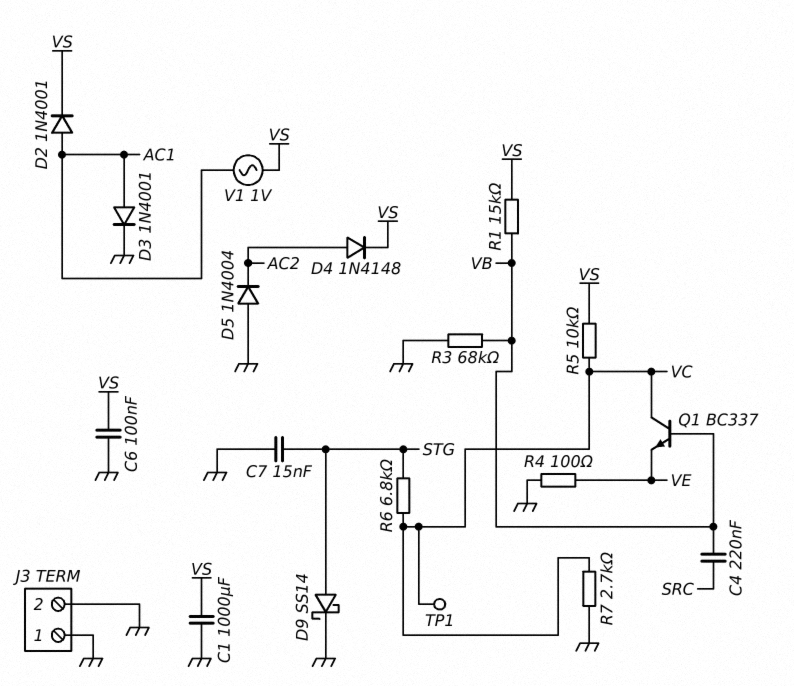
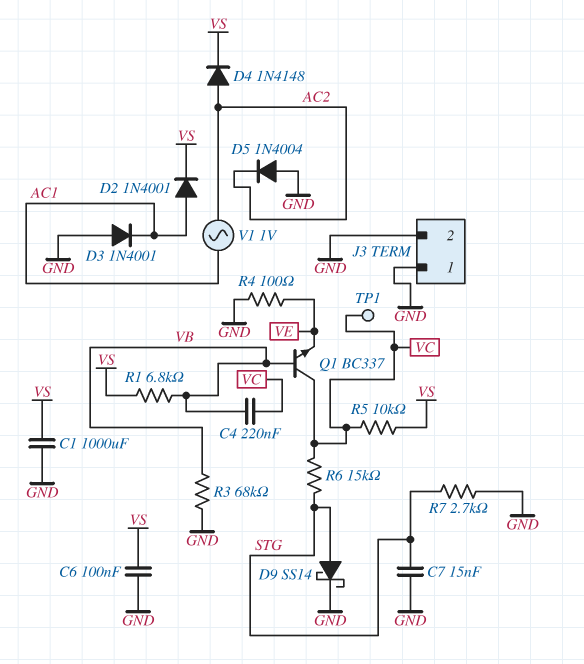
C4: 220nF (SRC, VB) -> 220nF (VB, VC)
D3: diode 1N4001 (A AC1, K GND) -> diode 1N4001 (A GND, K AC1)
R1: 15k (VB, VS) -> 6.8k (VB, VS)
R6: 6.8k (STG, VC) -> 15k (STG, VC)
R7: 2.7k (GND, VC) -> 2.7k (GND, STG)
V1: AC 1V (AC1, VS) -> AC 1V (AC1, AC2)

